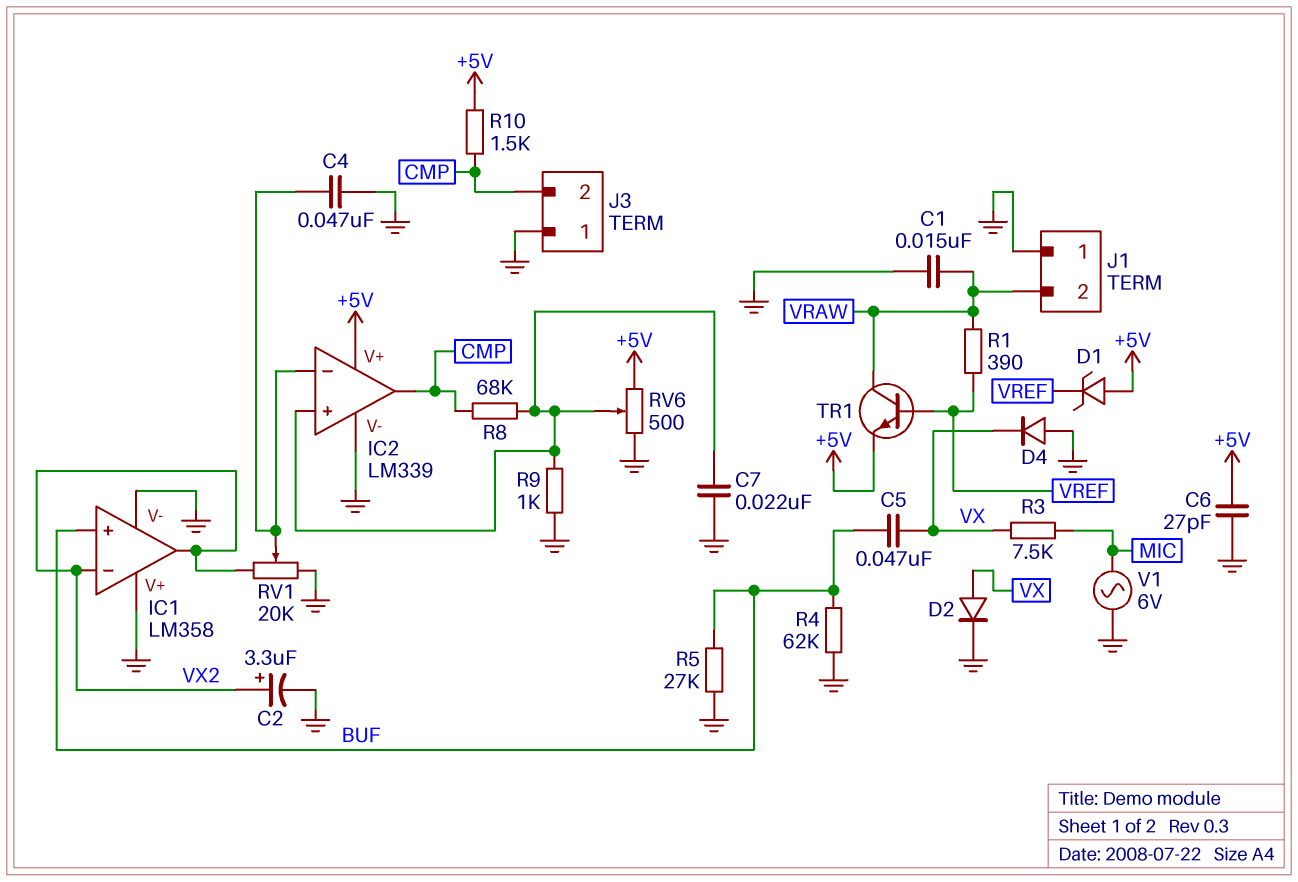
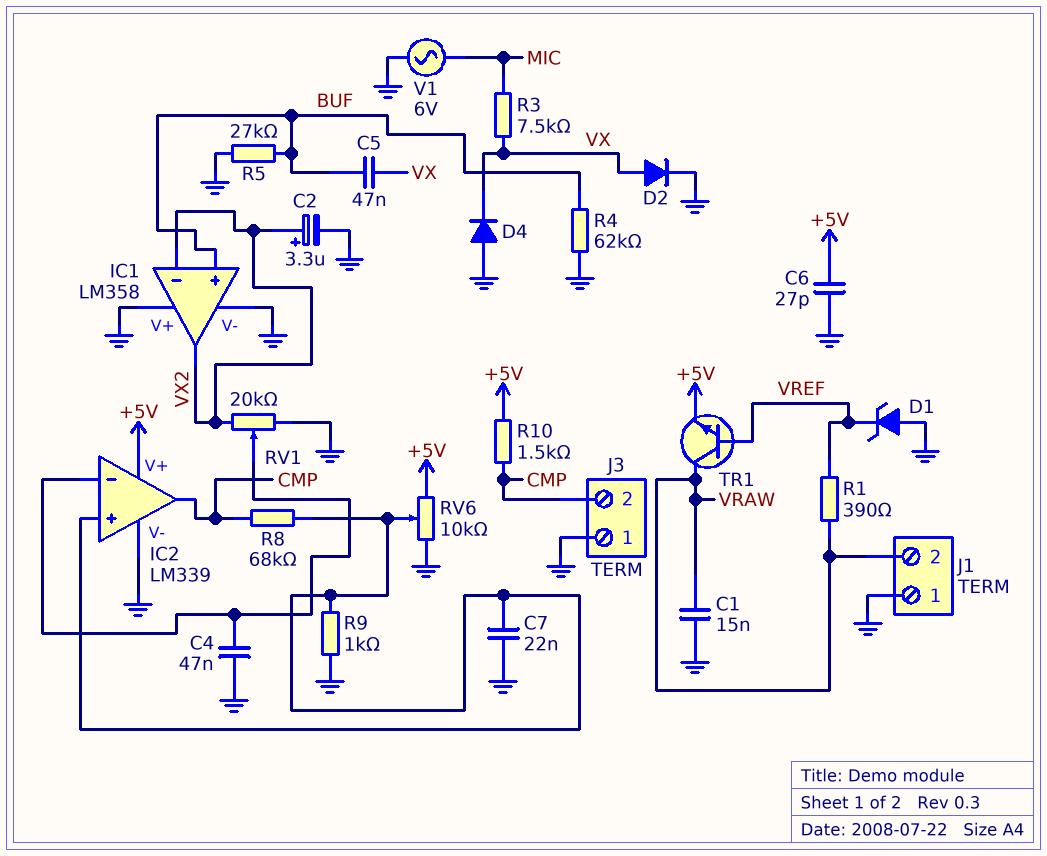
D1: zener (A +5V, K VREF) -> zener (A GND, K VREF)
RV6: 500 (+5V, GND, wiper IC2/in+) -> 10k (+5V, GND, wiper IC2/in+)

